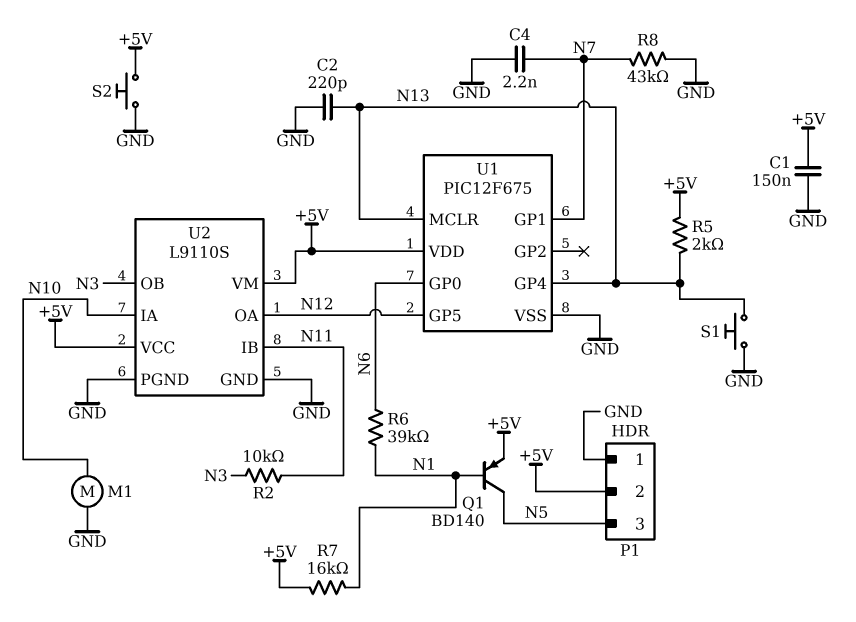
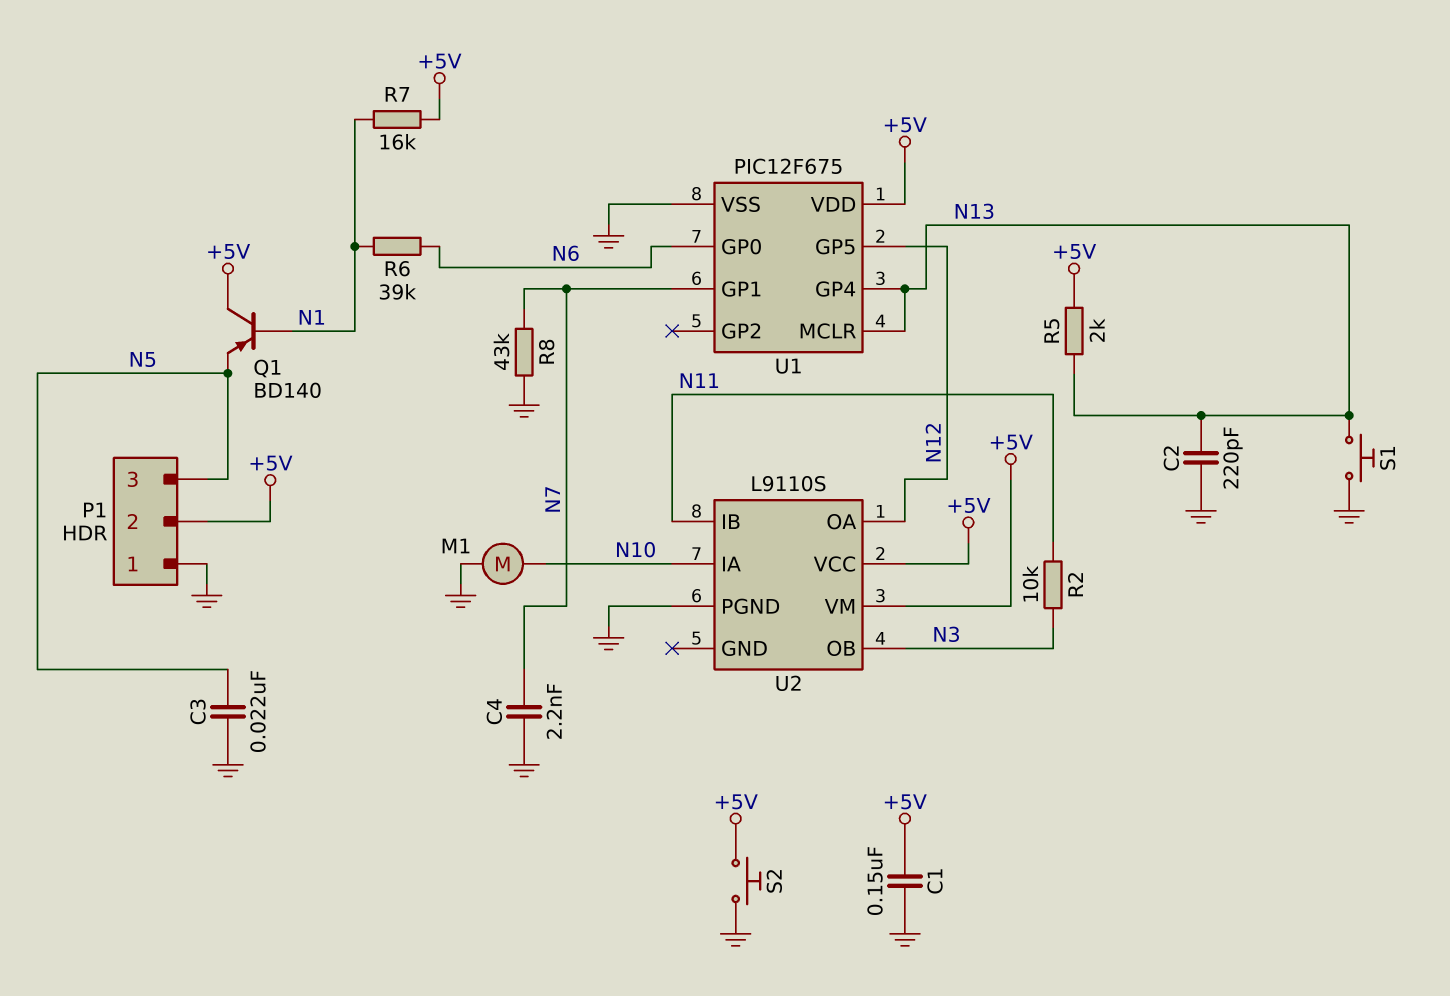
C3: none -> 22nF (GND, N5)
Q1: PNP BD140 (B N1, C N5, E +5V) -> PNP BD140 (B N1, C +5V, E N5)
U2 pin GND: GND -> none

